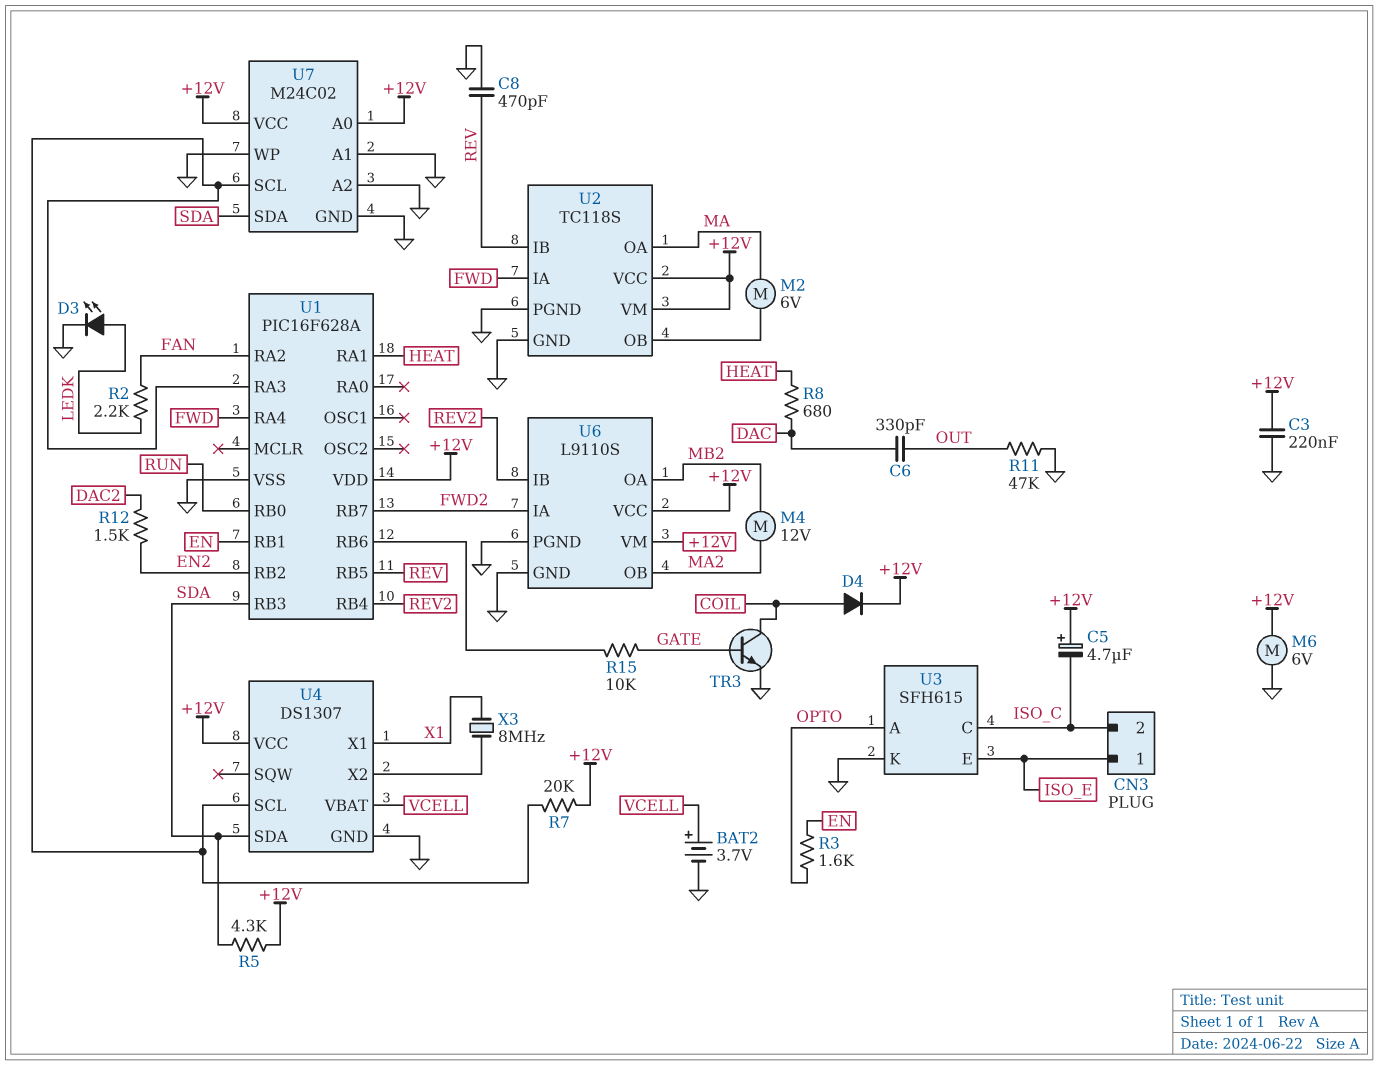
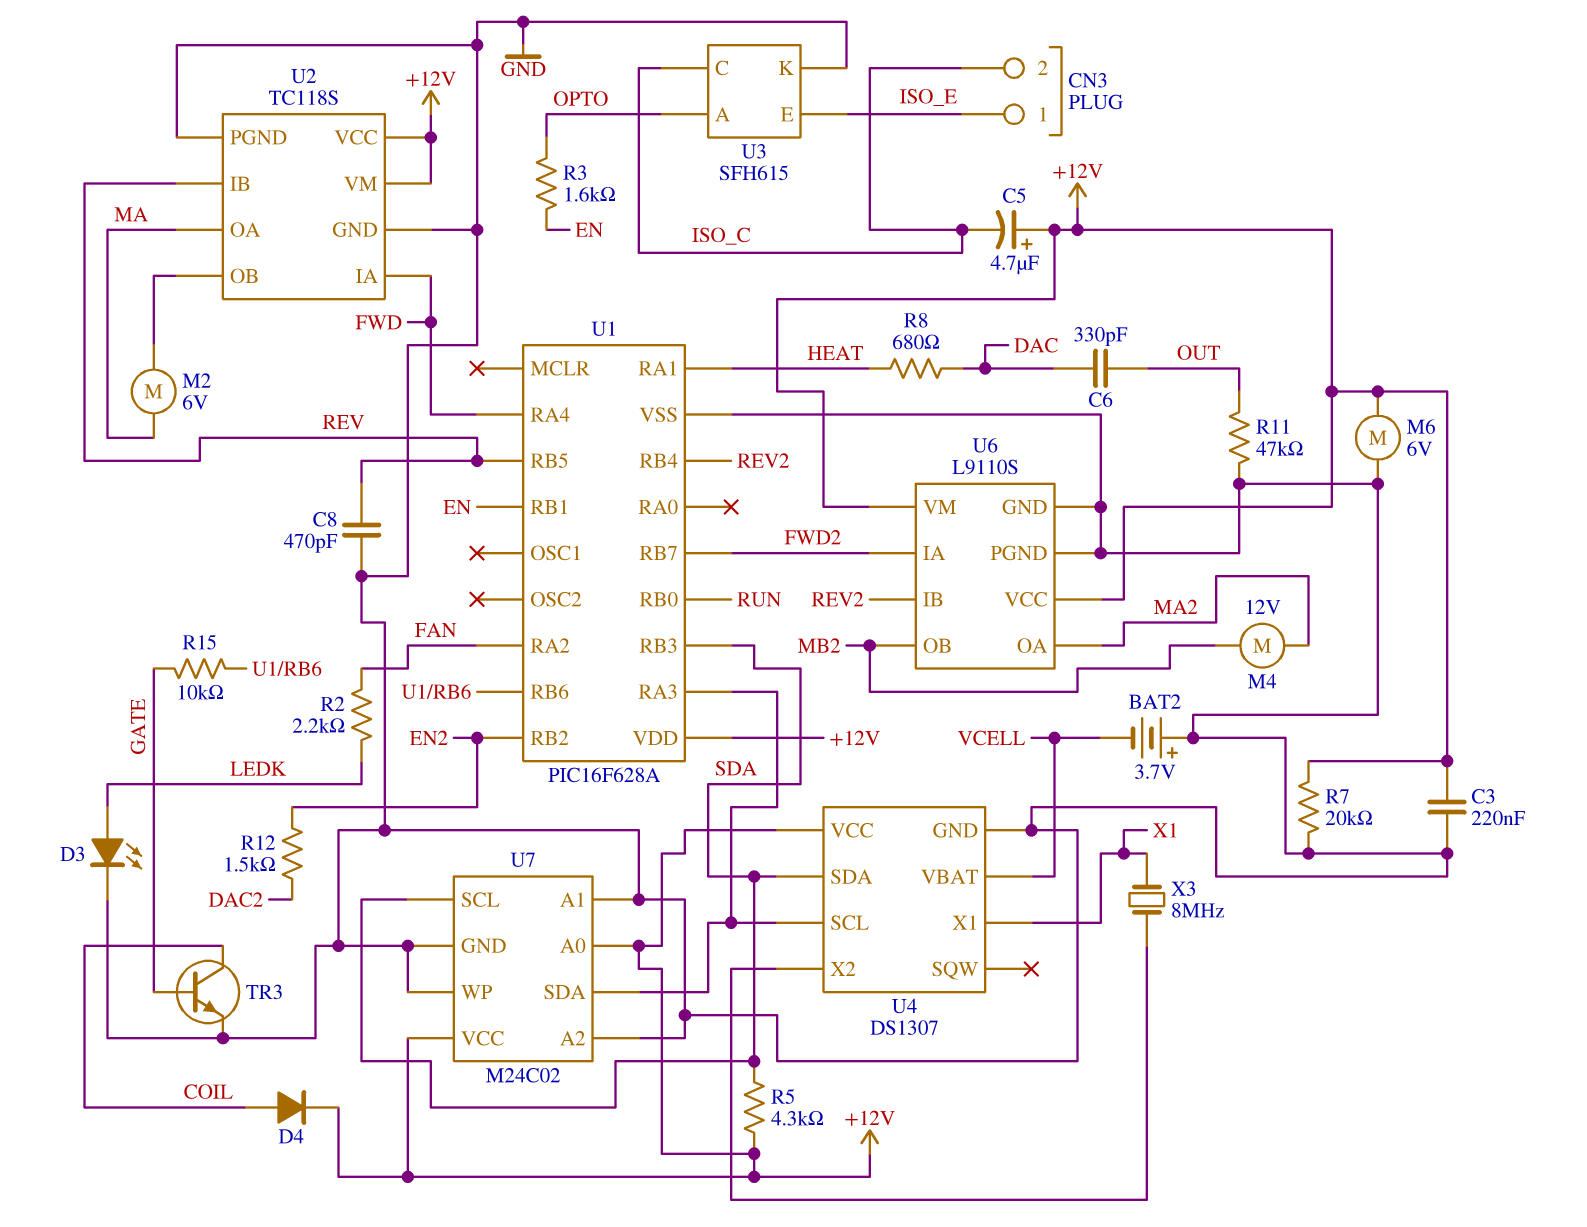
BAT2: 3.7V (plus VCELL, minus GND) -> 3.7V (plus GND, minus VCELL)
R7: 20k (+12V, U1/RA3) -> 20k (+12V, GND)
U6 pin OA: MB2 -> MA2
U6 pin OB: MA2 -> MB2
U7 pin SCL: U1/RA3 -> SDA
U7 pin SDA: SDA -> U1/RA3

